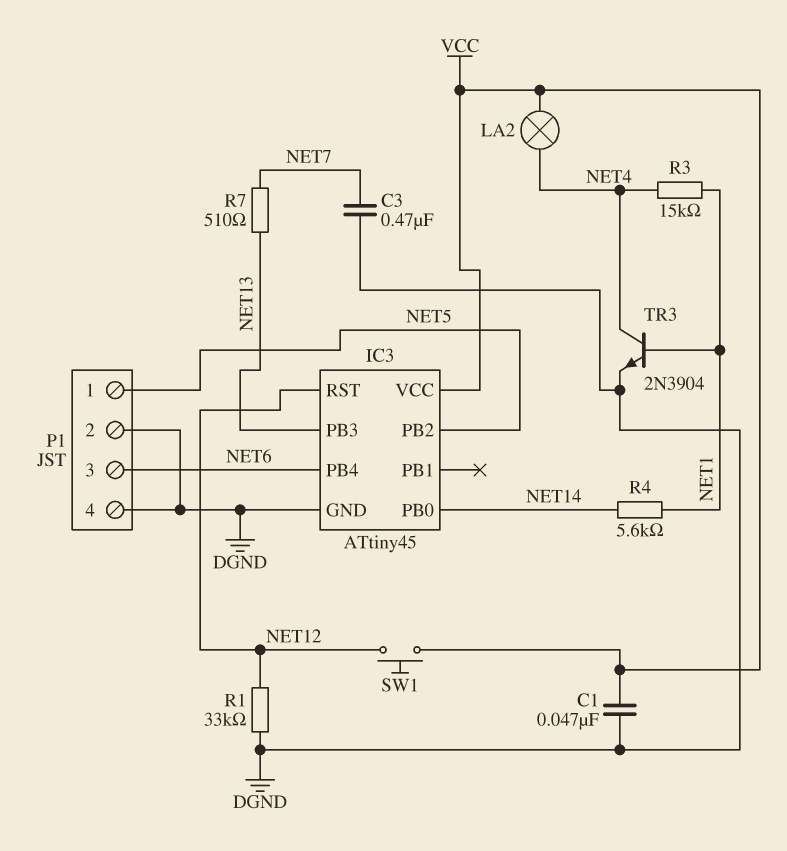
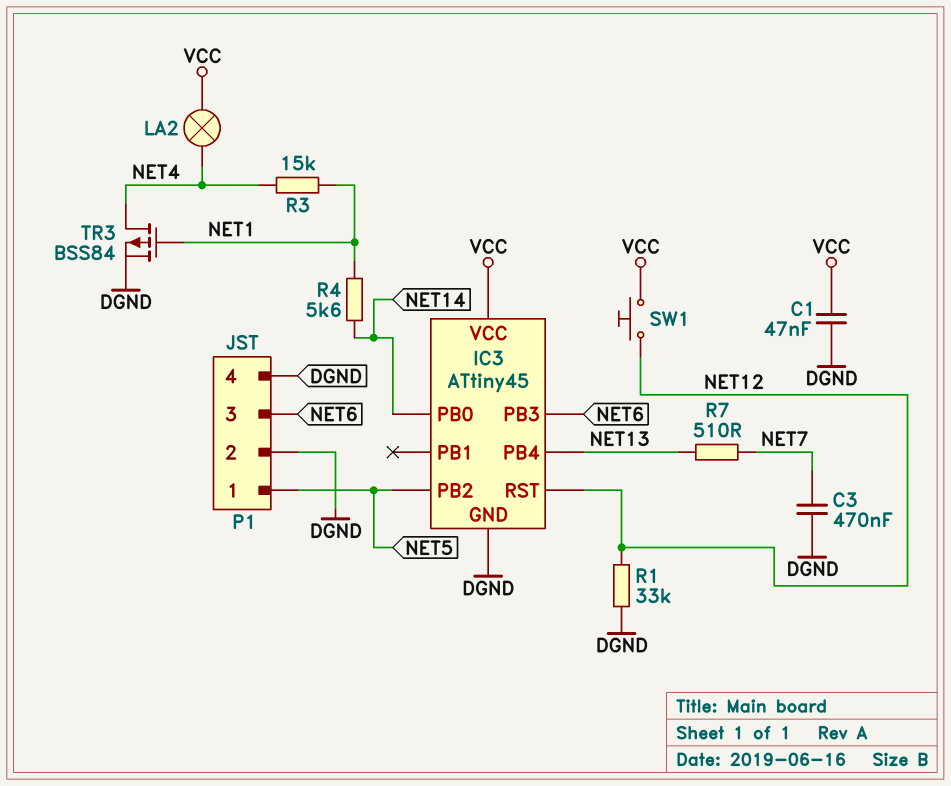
IC3 pin PB3: NET13 -> NET6
IC3 pin PB4: NET6 -> NET13
TR3: NPN 2N3904 (B NET1, C NET4, E DGND) -> PMOS BSS84 (G NET1, D NET4, S DGND)

